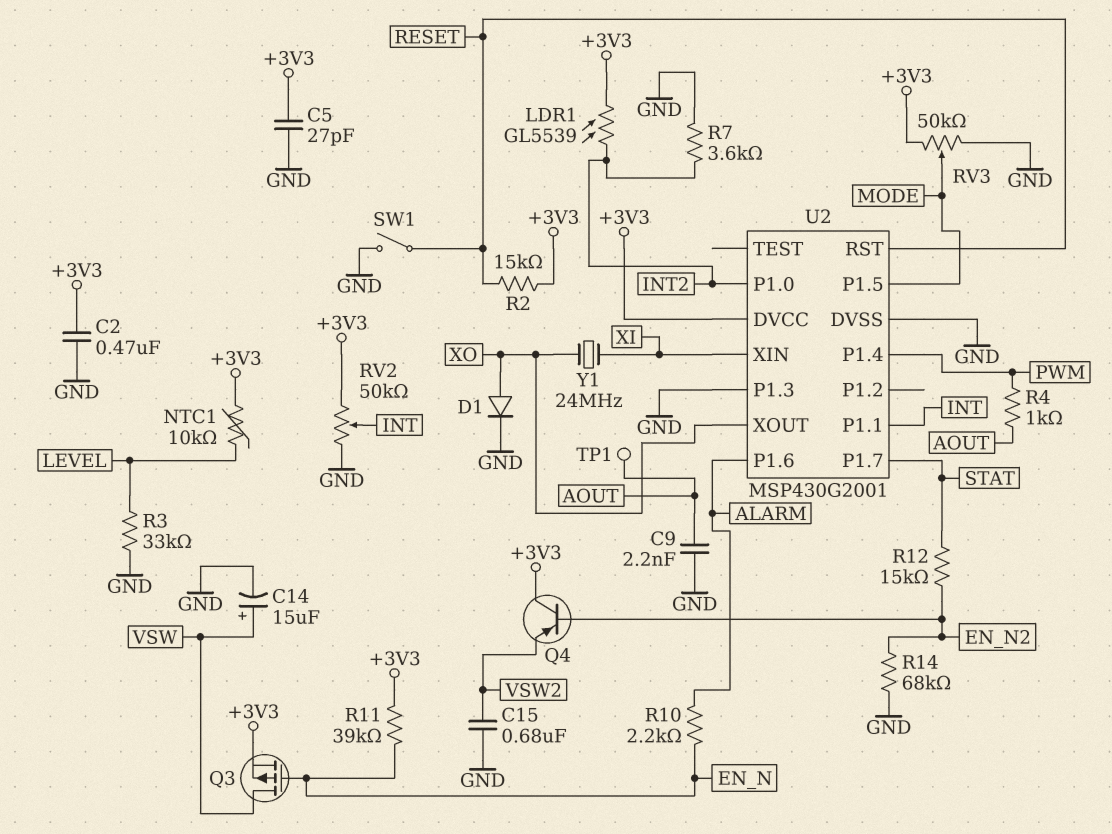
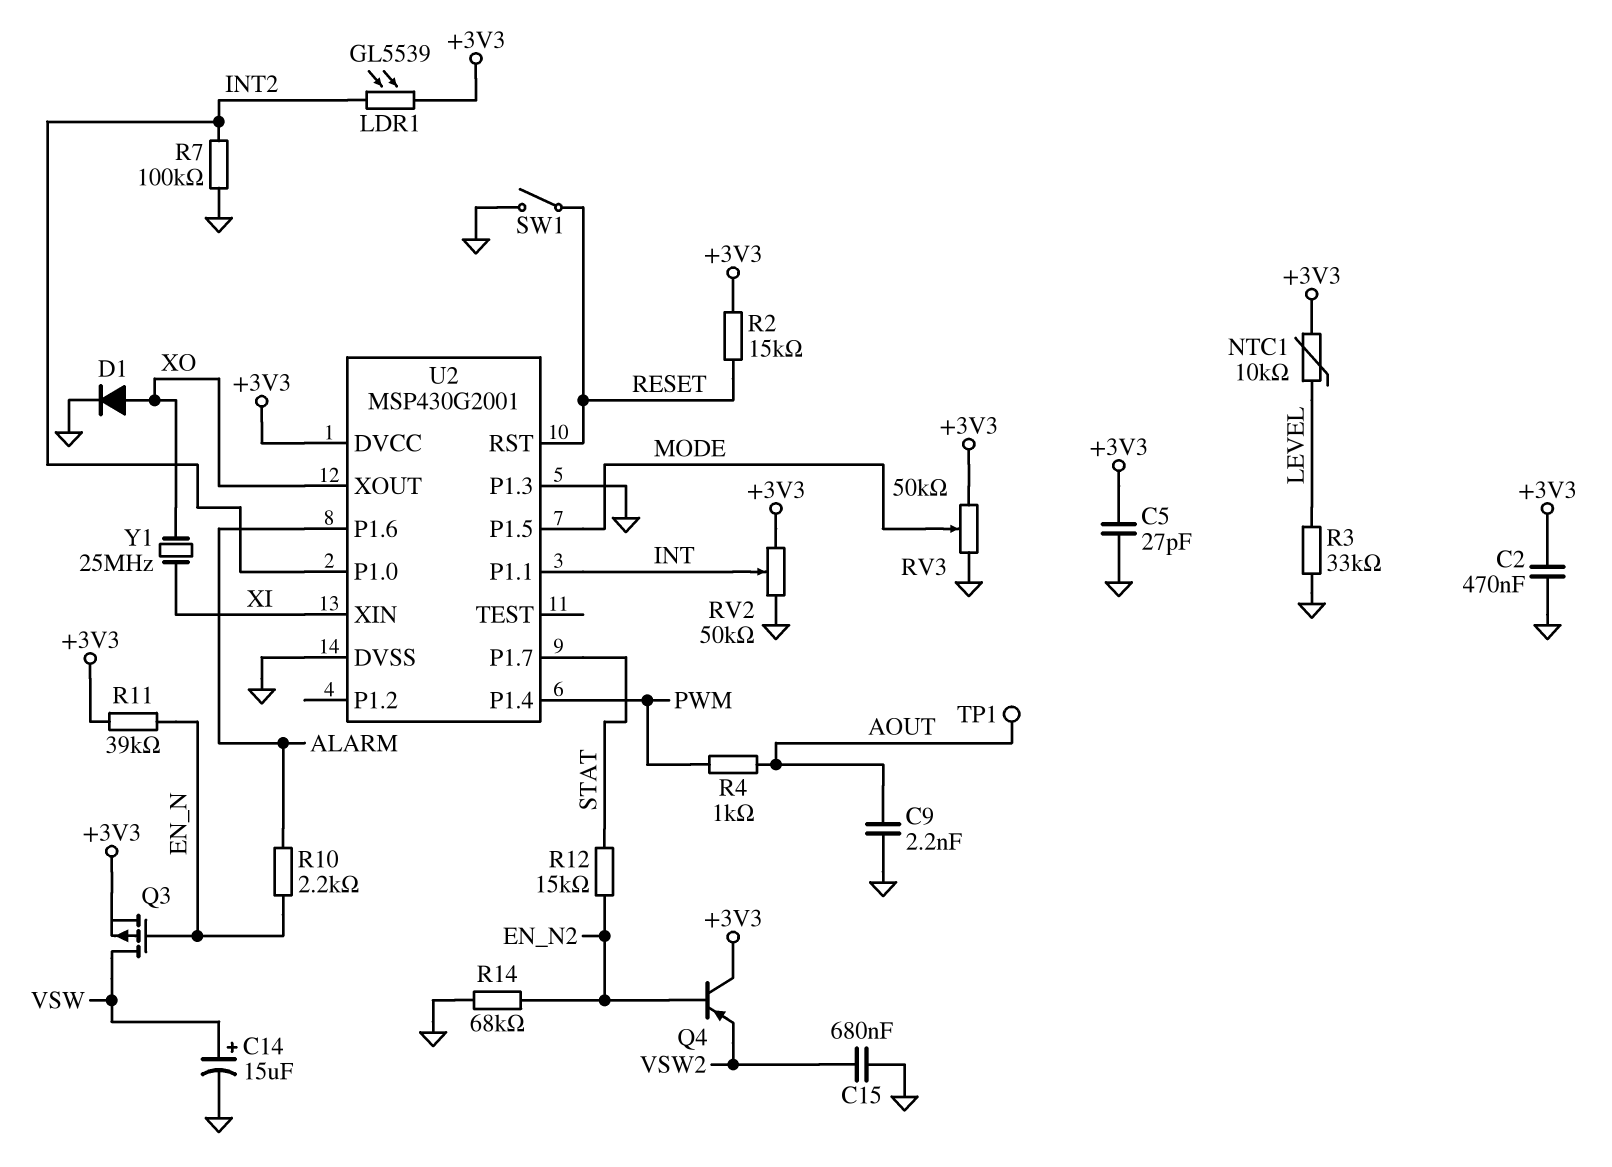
R7: 3.6k (GND, INT2) -> 100k (GND, INT2)
Y1: 24MHz (XI, XO) -> 25MHz (XI, XO)

